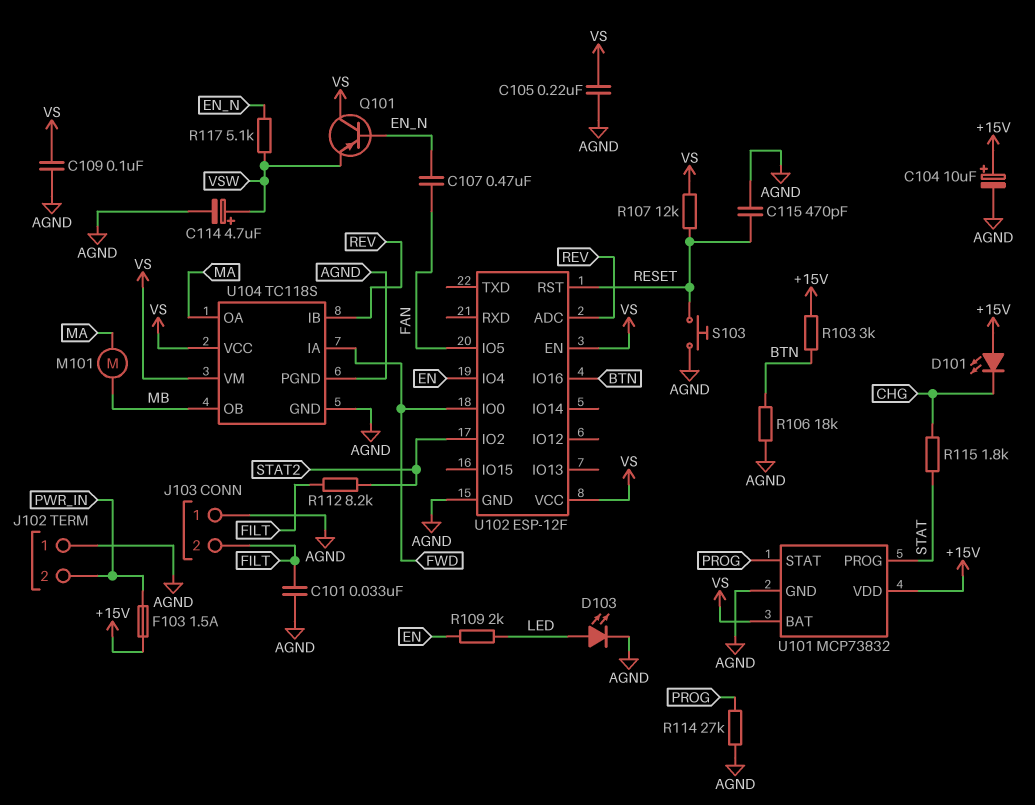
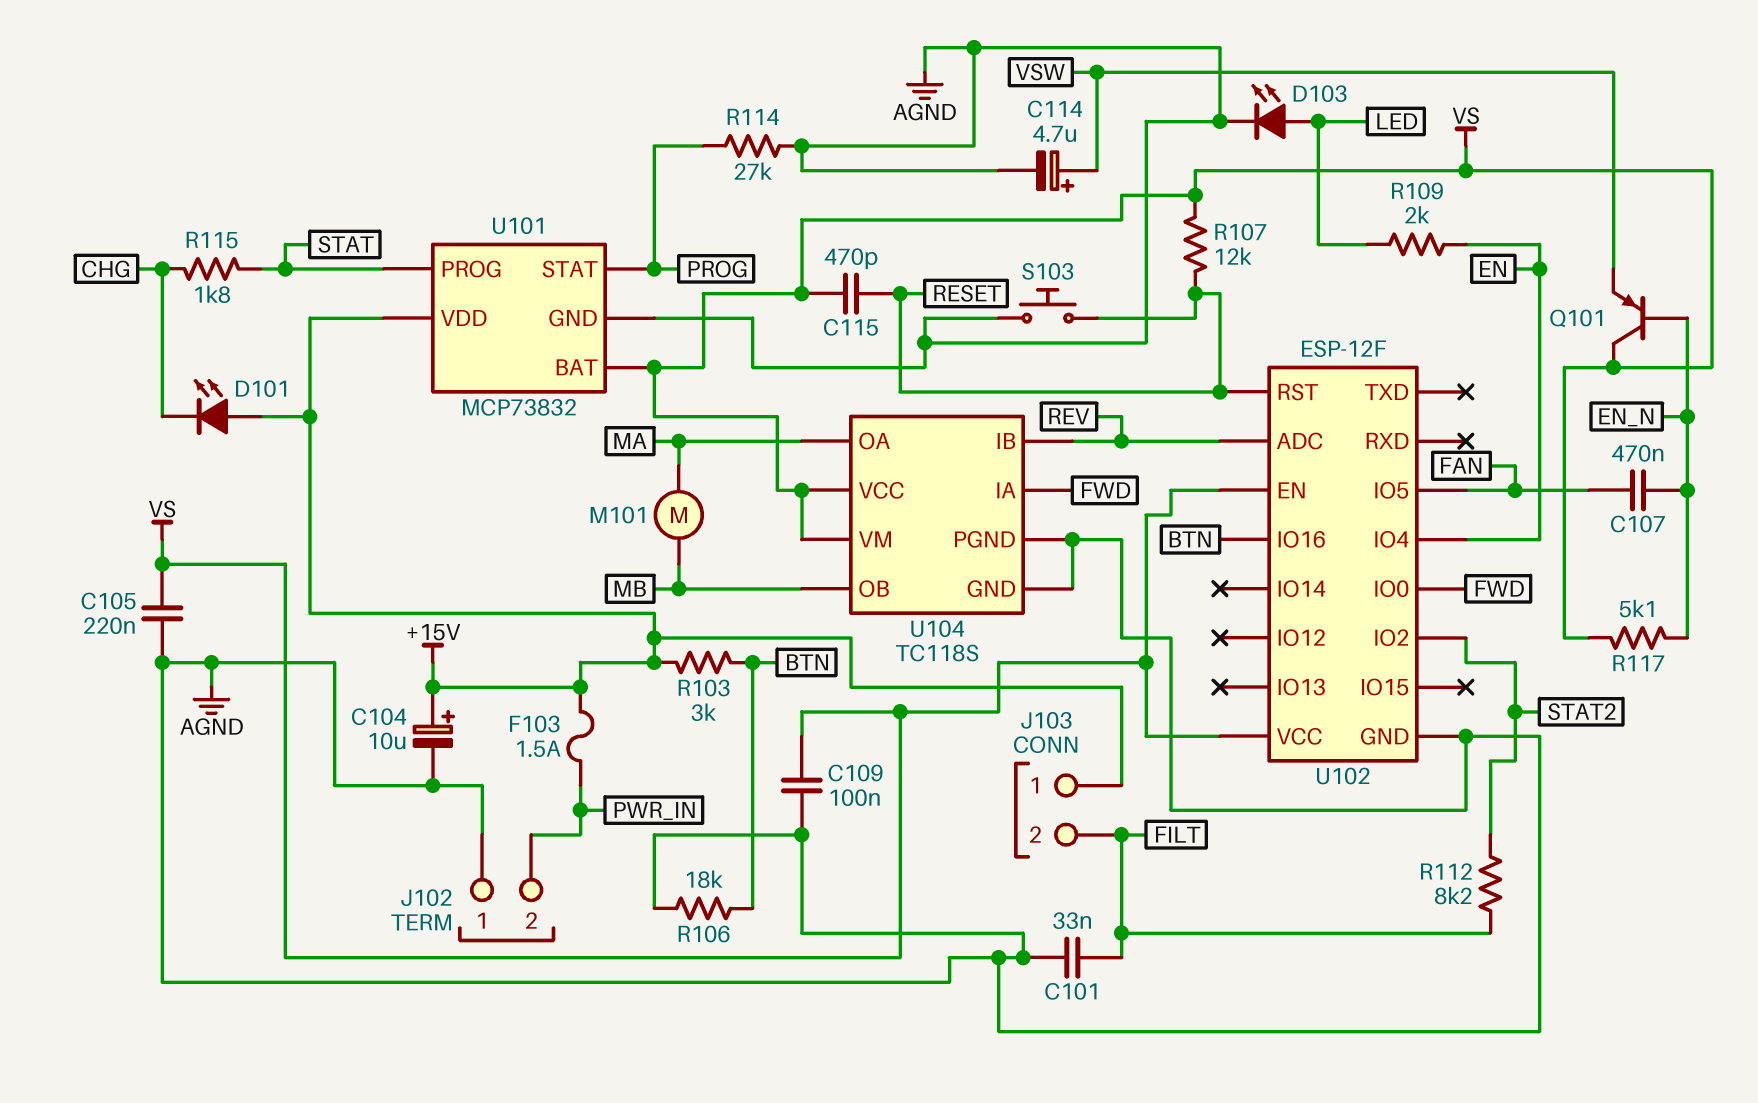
C115: 470pF (AGND, RESET) -> 470pF (RESET, VS)
J103 pin 1: AGND -> +15V
R117: 5.1k (EN_N, VSW) -> 5.1k (EN_N, VS)

